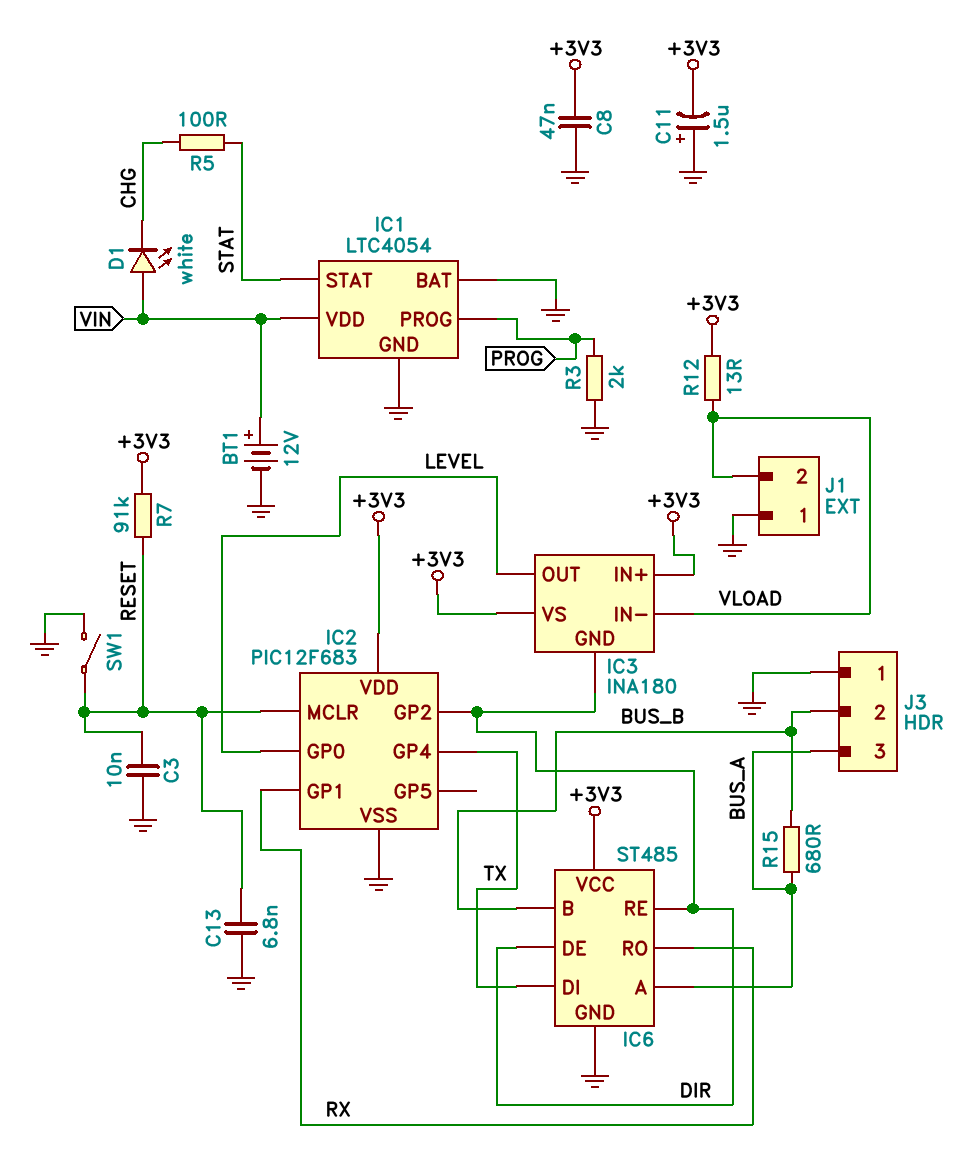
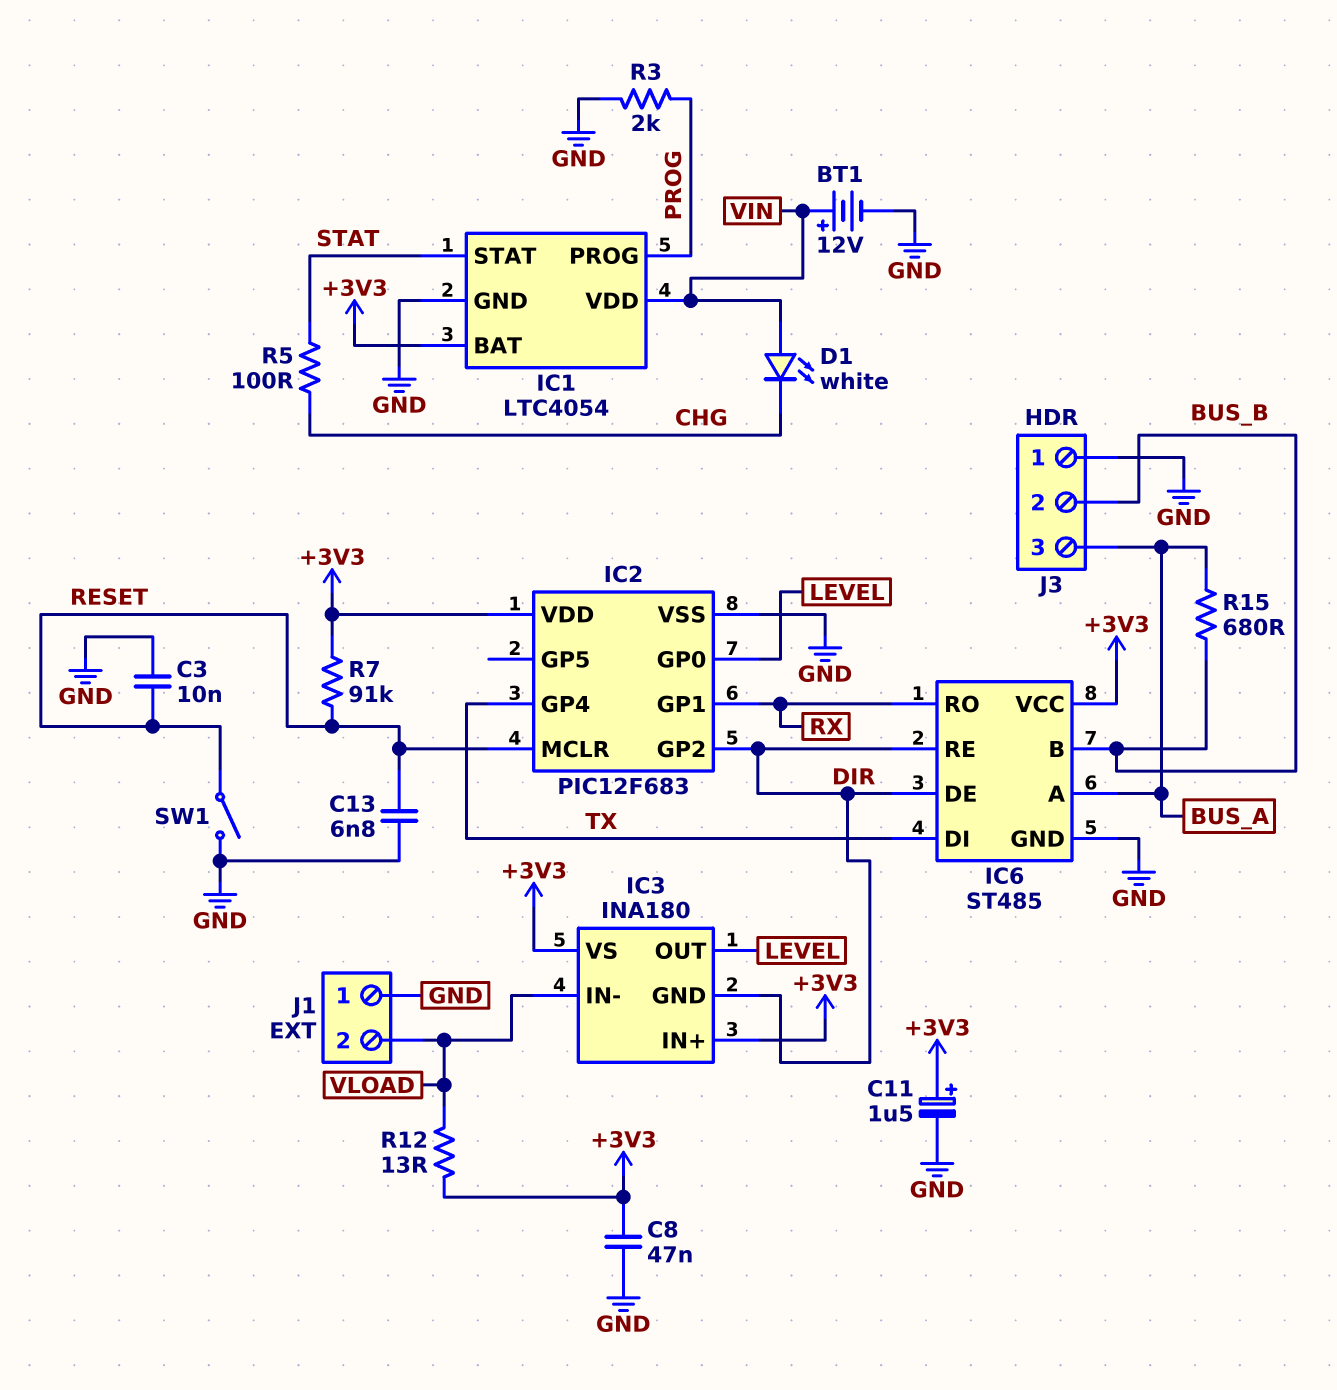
C11: 1.5uF (plus GND, minus +3V3) -> 1.5uF (plus +3V3, minus GND)
IC1 pin BAT: GND -> +3V3

